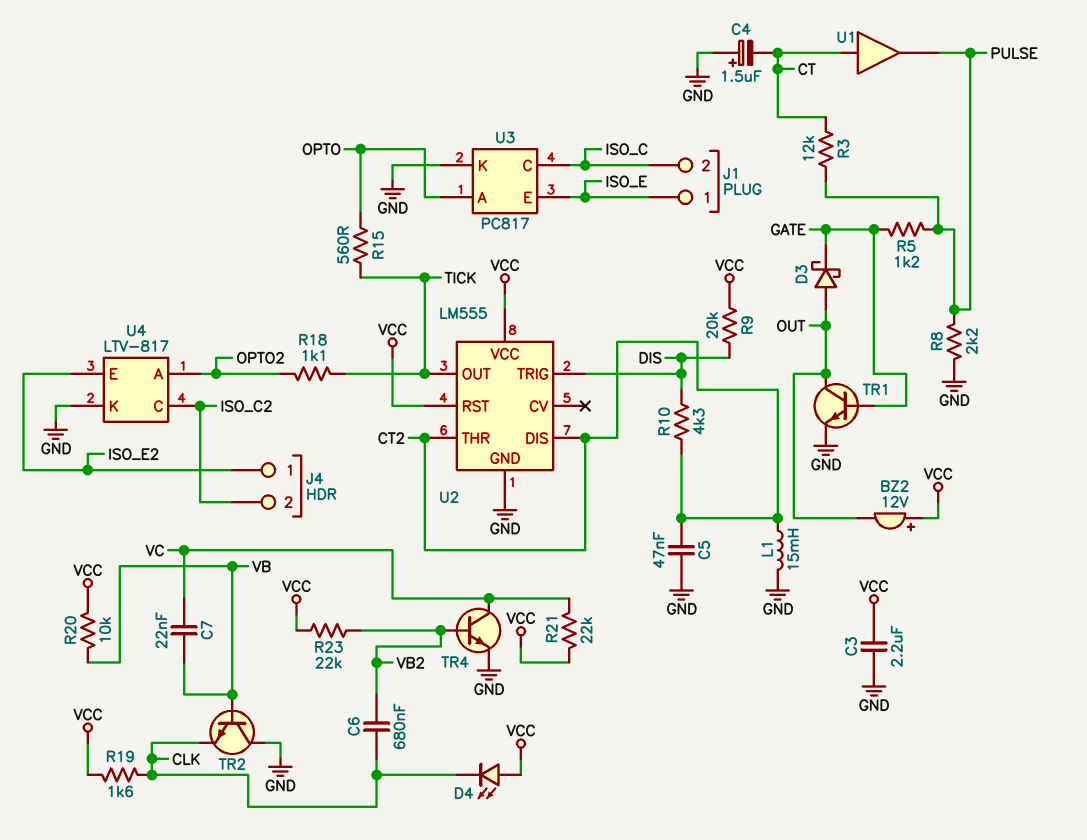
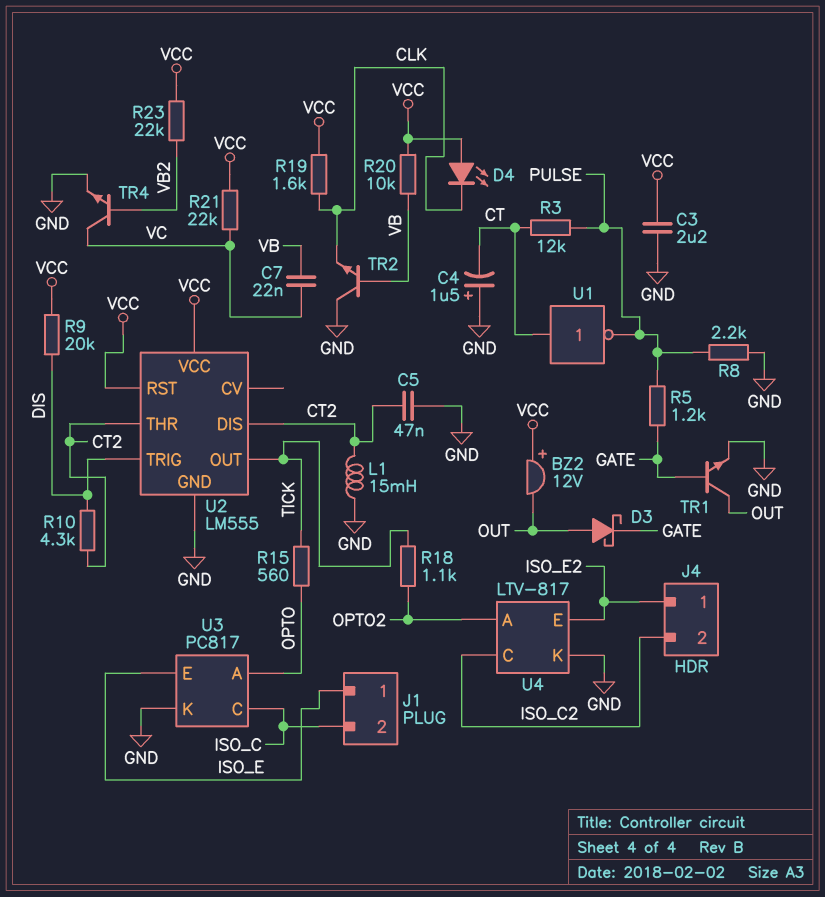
C6: 680nF (CLK, VB2) -> none
U1: buffer (in CT, out PULSE) -> NOT (in CT, out PULSE)

